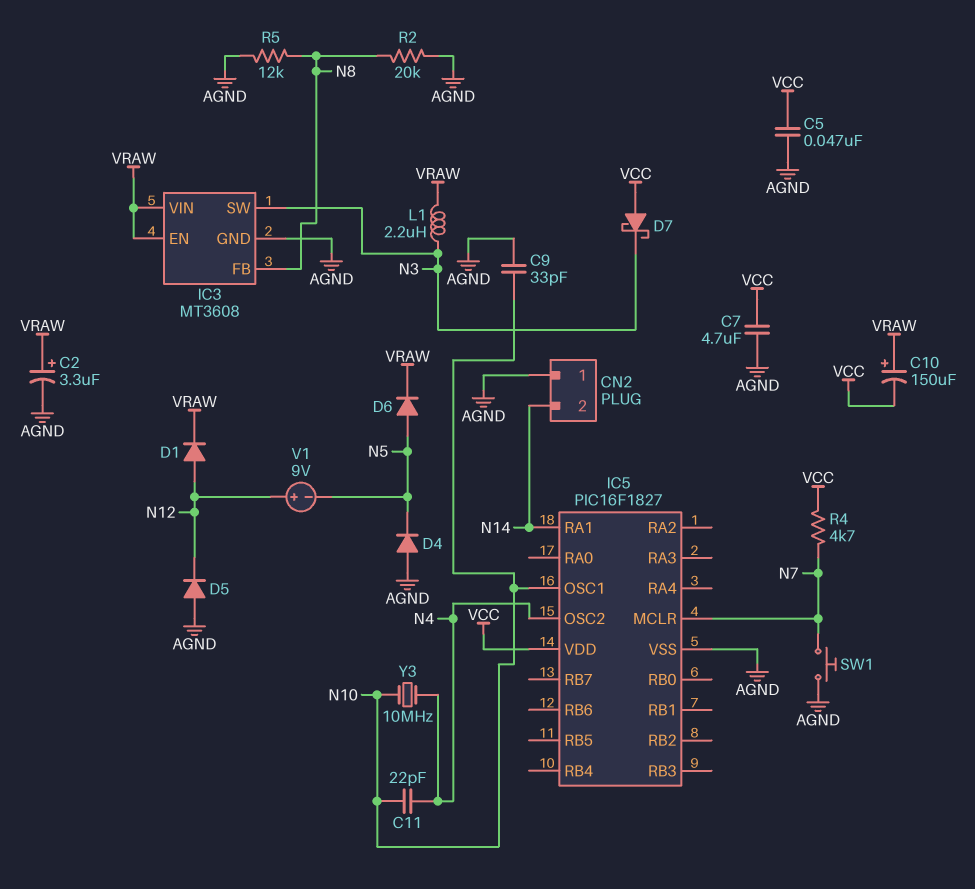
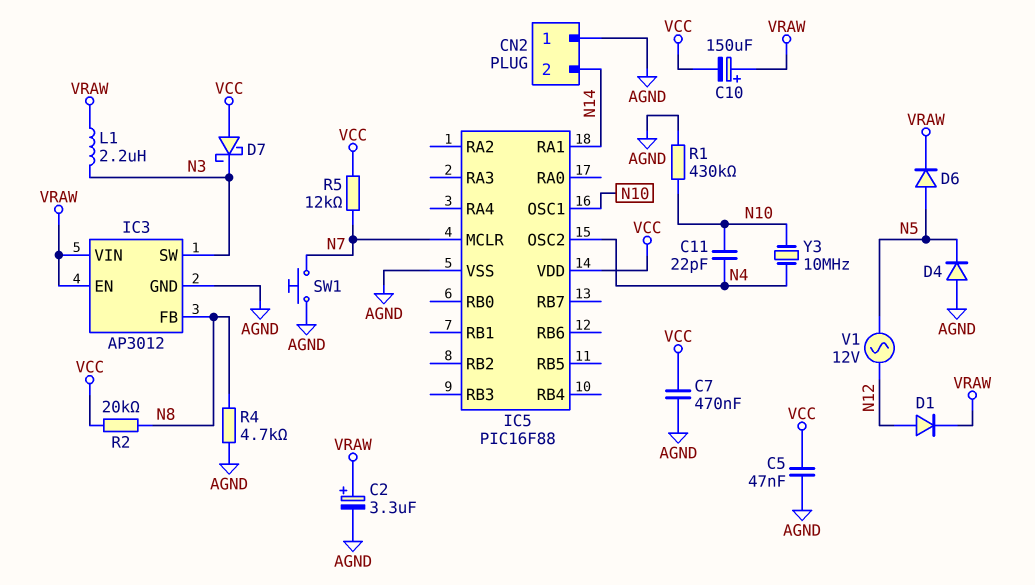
C7: 4.7uF (AGND, VCC) -> 470nF (AGND, VCC)
C9: 33pF (AGND, N10) -> none
D5: diode (A AGND, K N12) -> none
IC3: MT3608 -> AP3012
IC5: PIC16F1827 -> PIC16F88
R1: none -> 430k (AGND, N10)
R2: 20k (AGND, N8) -> 20k (N8, VCC)
R4: 4.7k (N7, VCC) -> 4.7k (AGND, N8)
R5: 12k (AGND, N8) -> 12k (N7, VCC)
V1: 9V (plus N12, minus N5) -> AC 12V (N5, N12)

